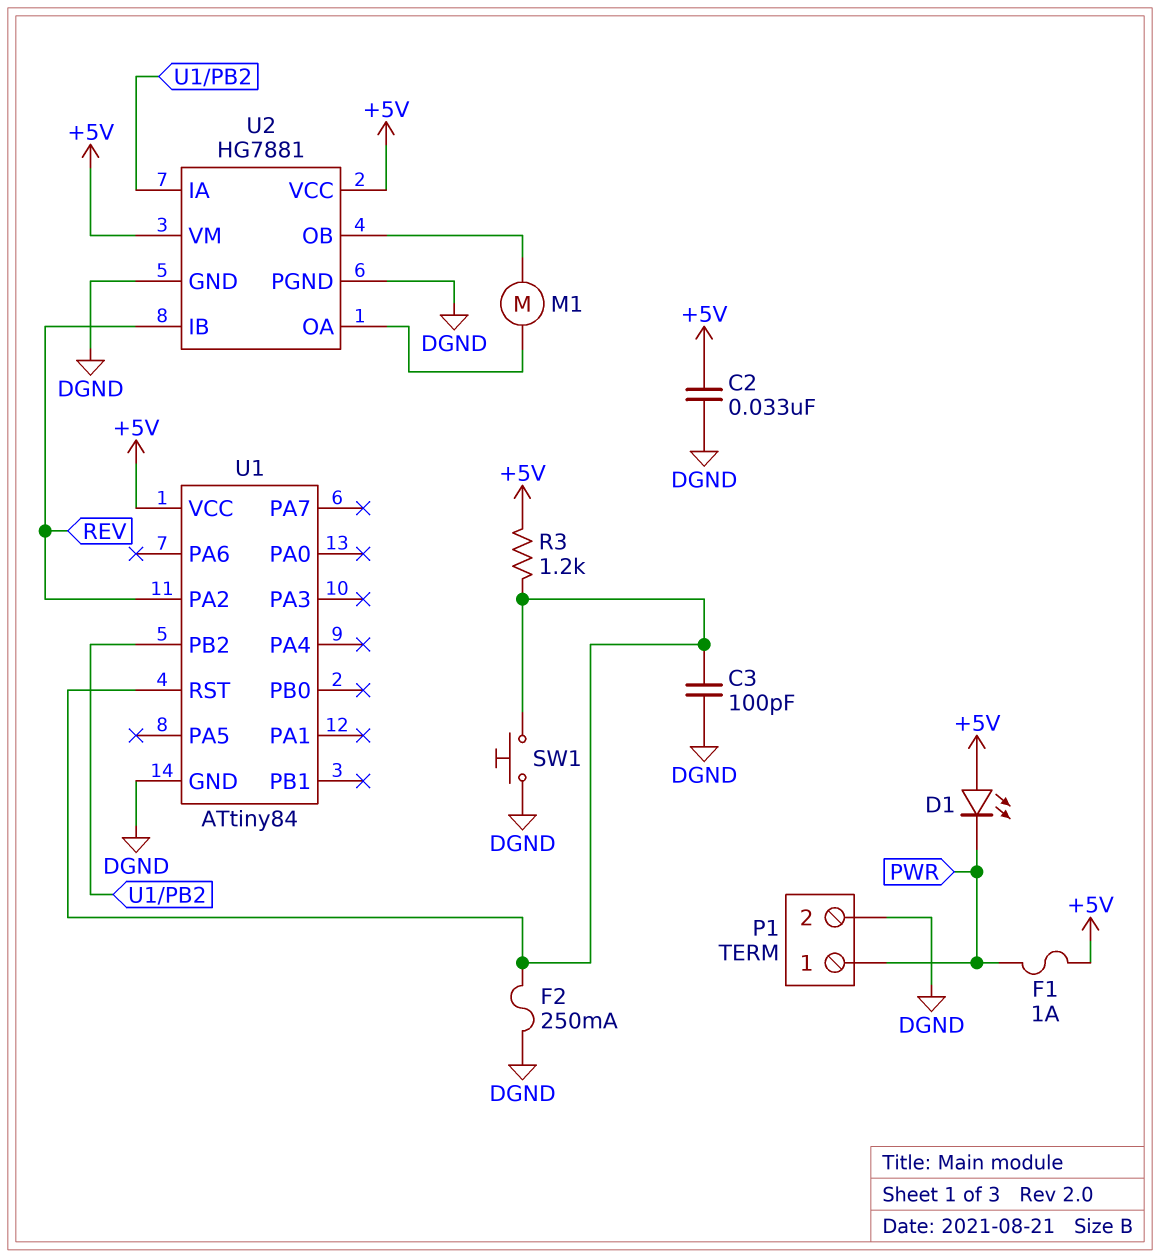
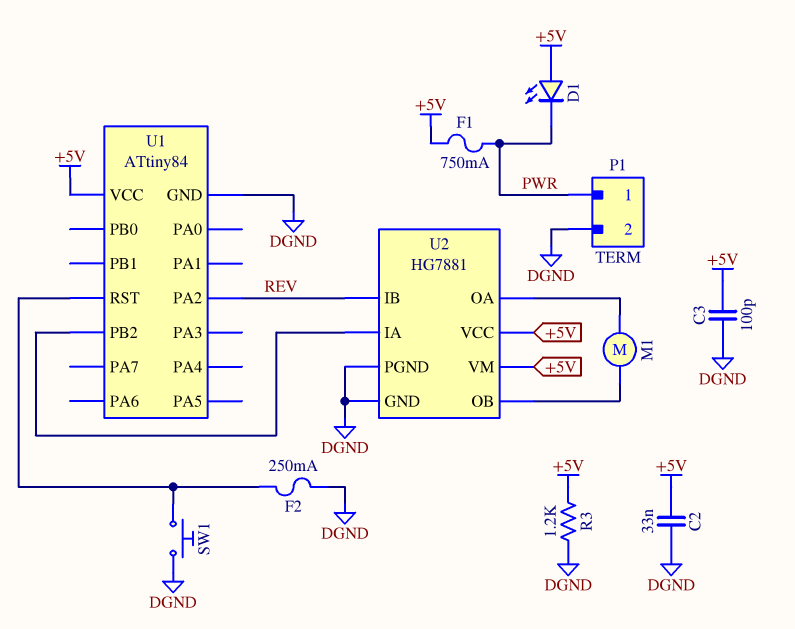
C3: 100pF (DGND, U1/RST) -> 100pF (+5V, DGND)
F1: 1A (+5V, PWR) -> 750mA (+5V, PWR)
R3: 1.2k (+5V, U1/RST) -> 1.2k (+5V, DGND)

